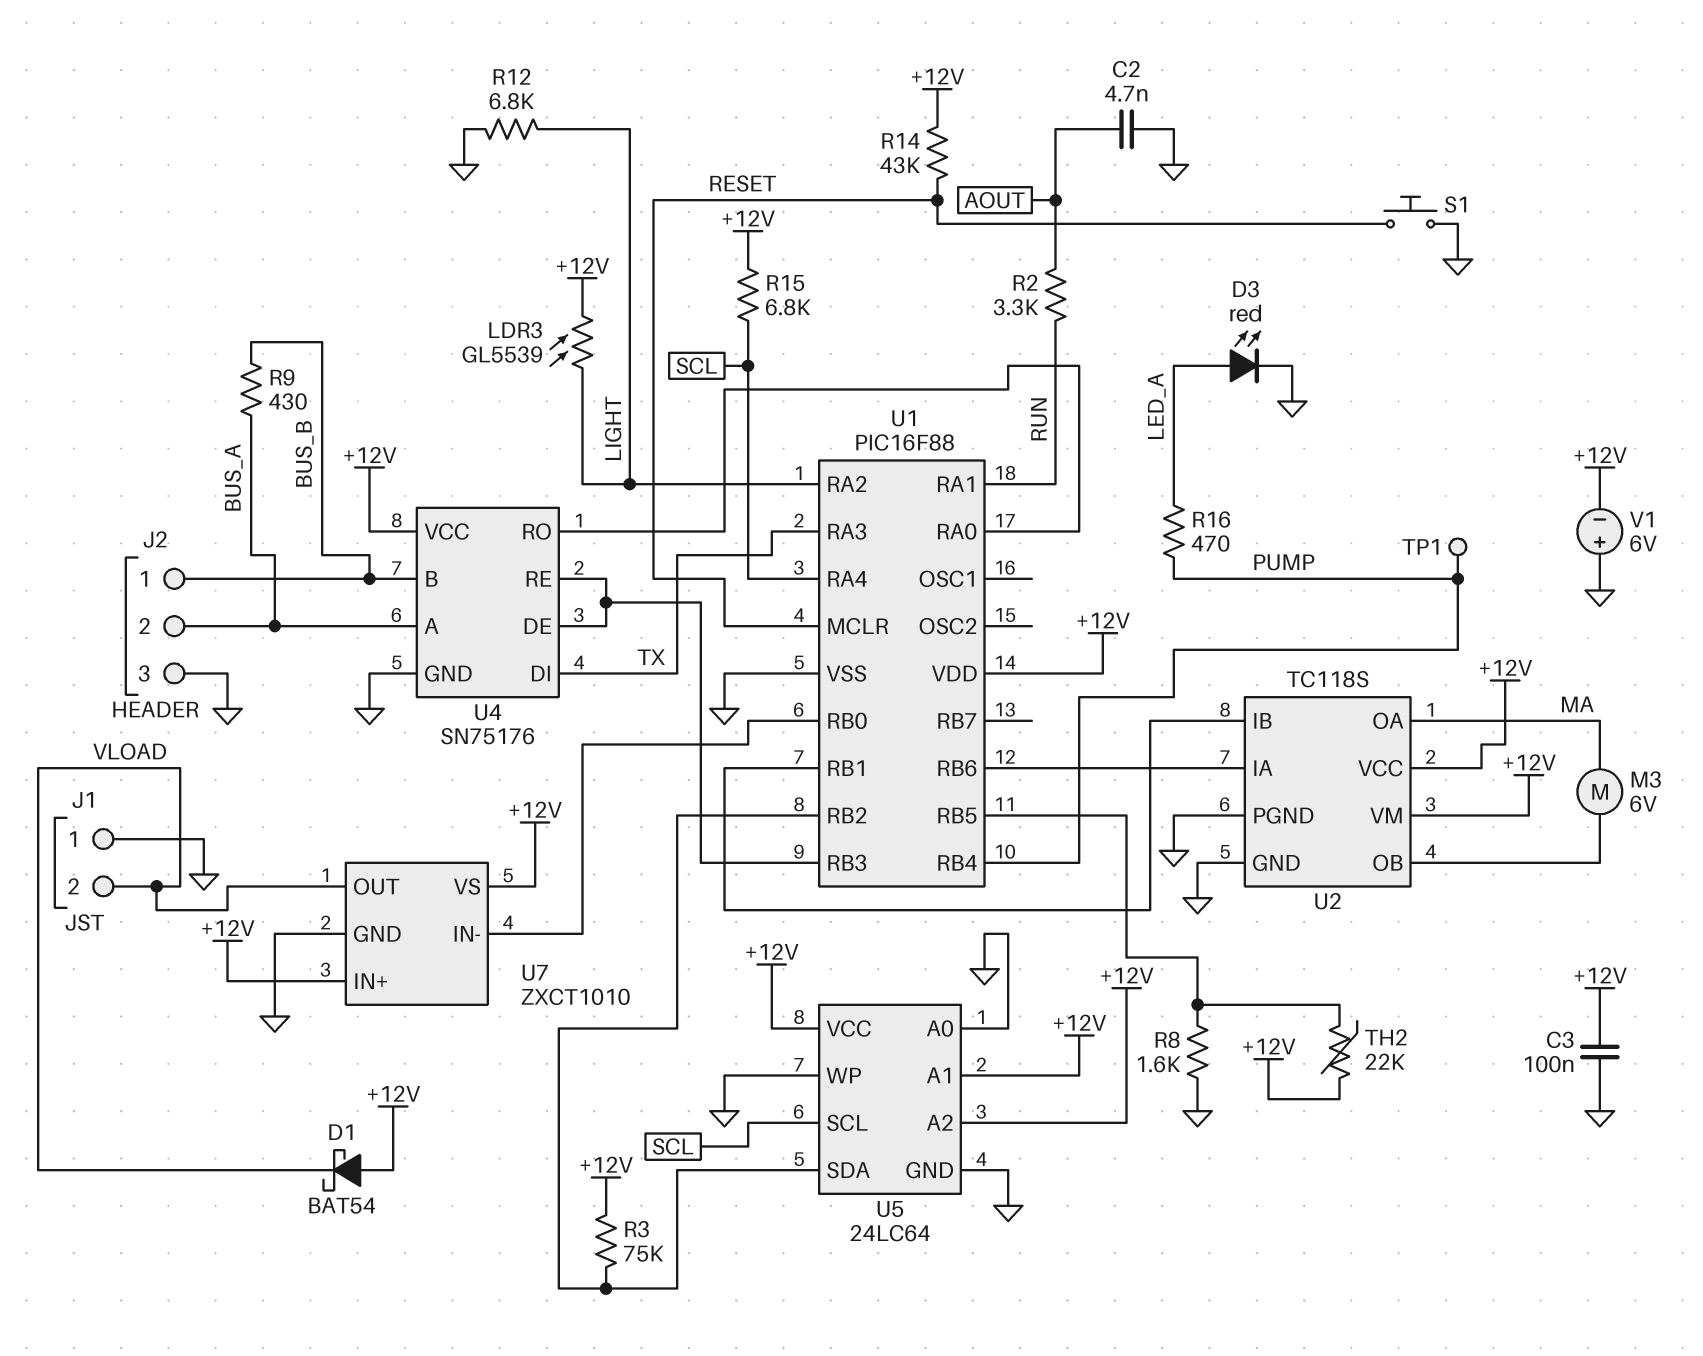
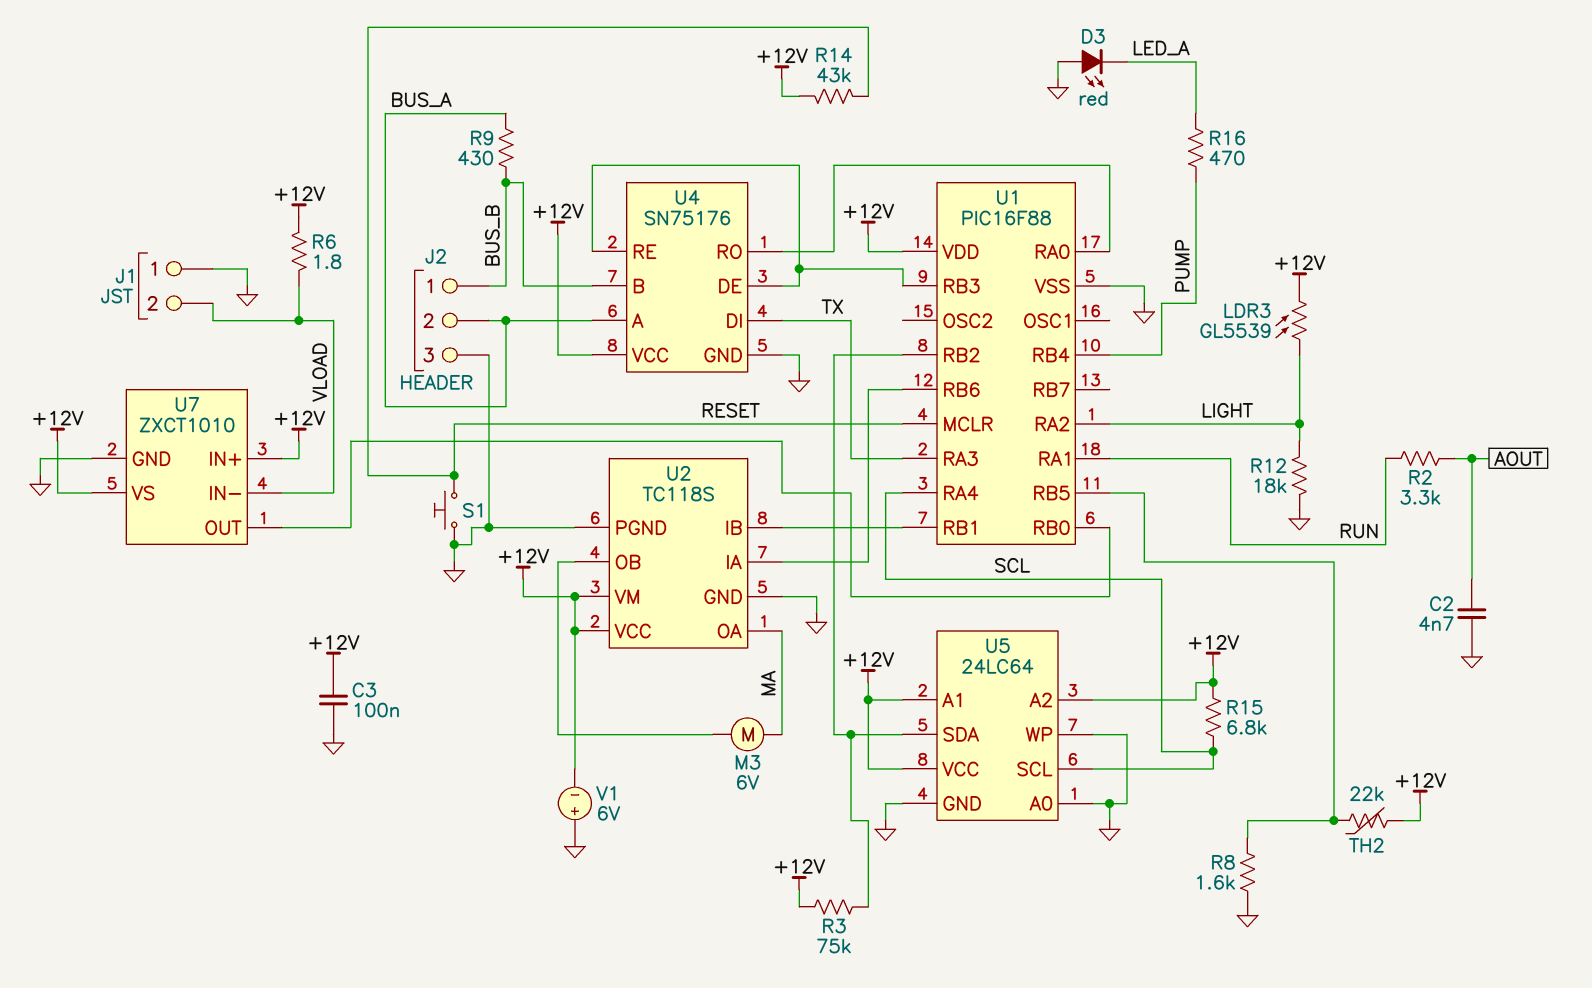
D1: schottky BAT54 (A +12V, K VLOAD) -> none
D3: LED red (A LED_A, K GND) -> LED red (A GND, K LED_A)
R6: none -> 1.8 (+12V, VLOAD)
R12: 6.8k (GND, LIGHT) -> 18k (GND, LIGHT)
TP1: test point (PUMP) -> none
U7 pin IN-: U1/RB0 -> VLOAD
U7 pin OUT: VLOAD -> U1/RB0

